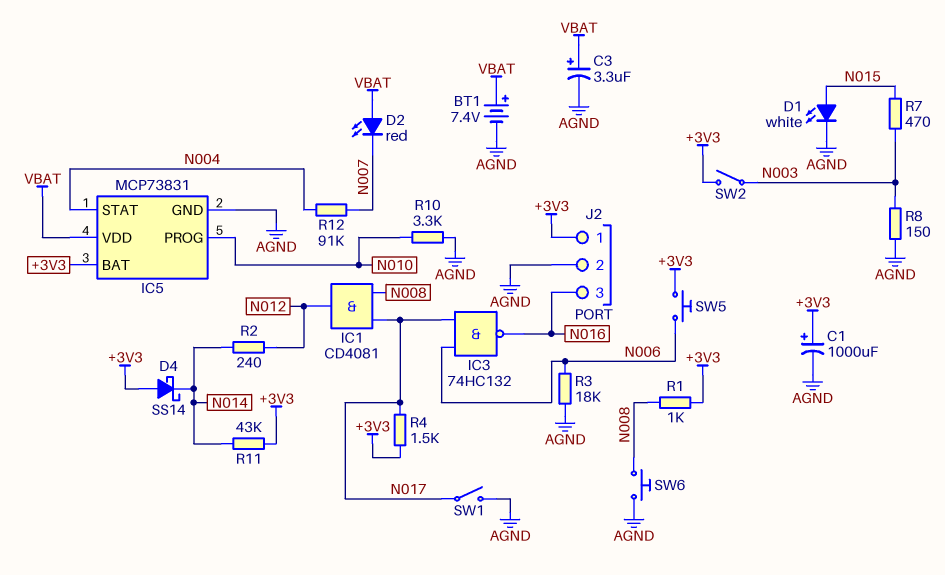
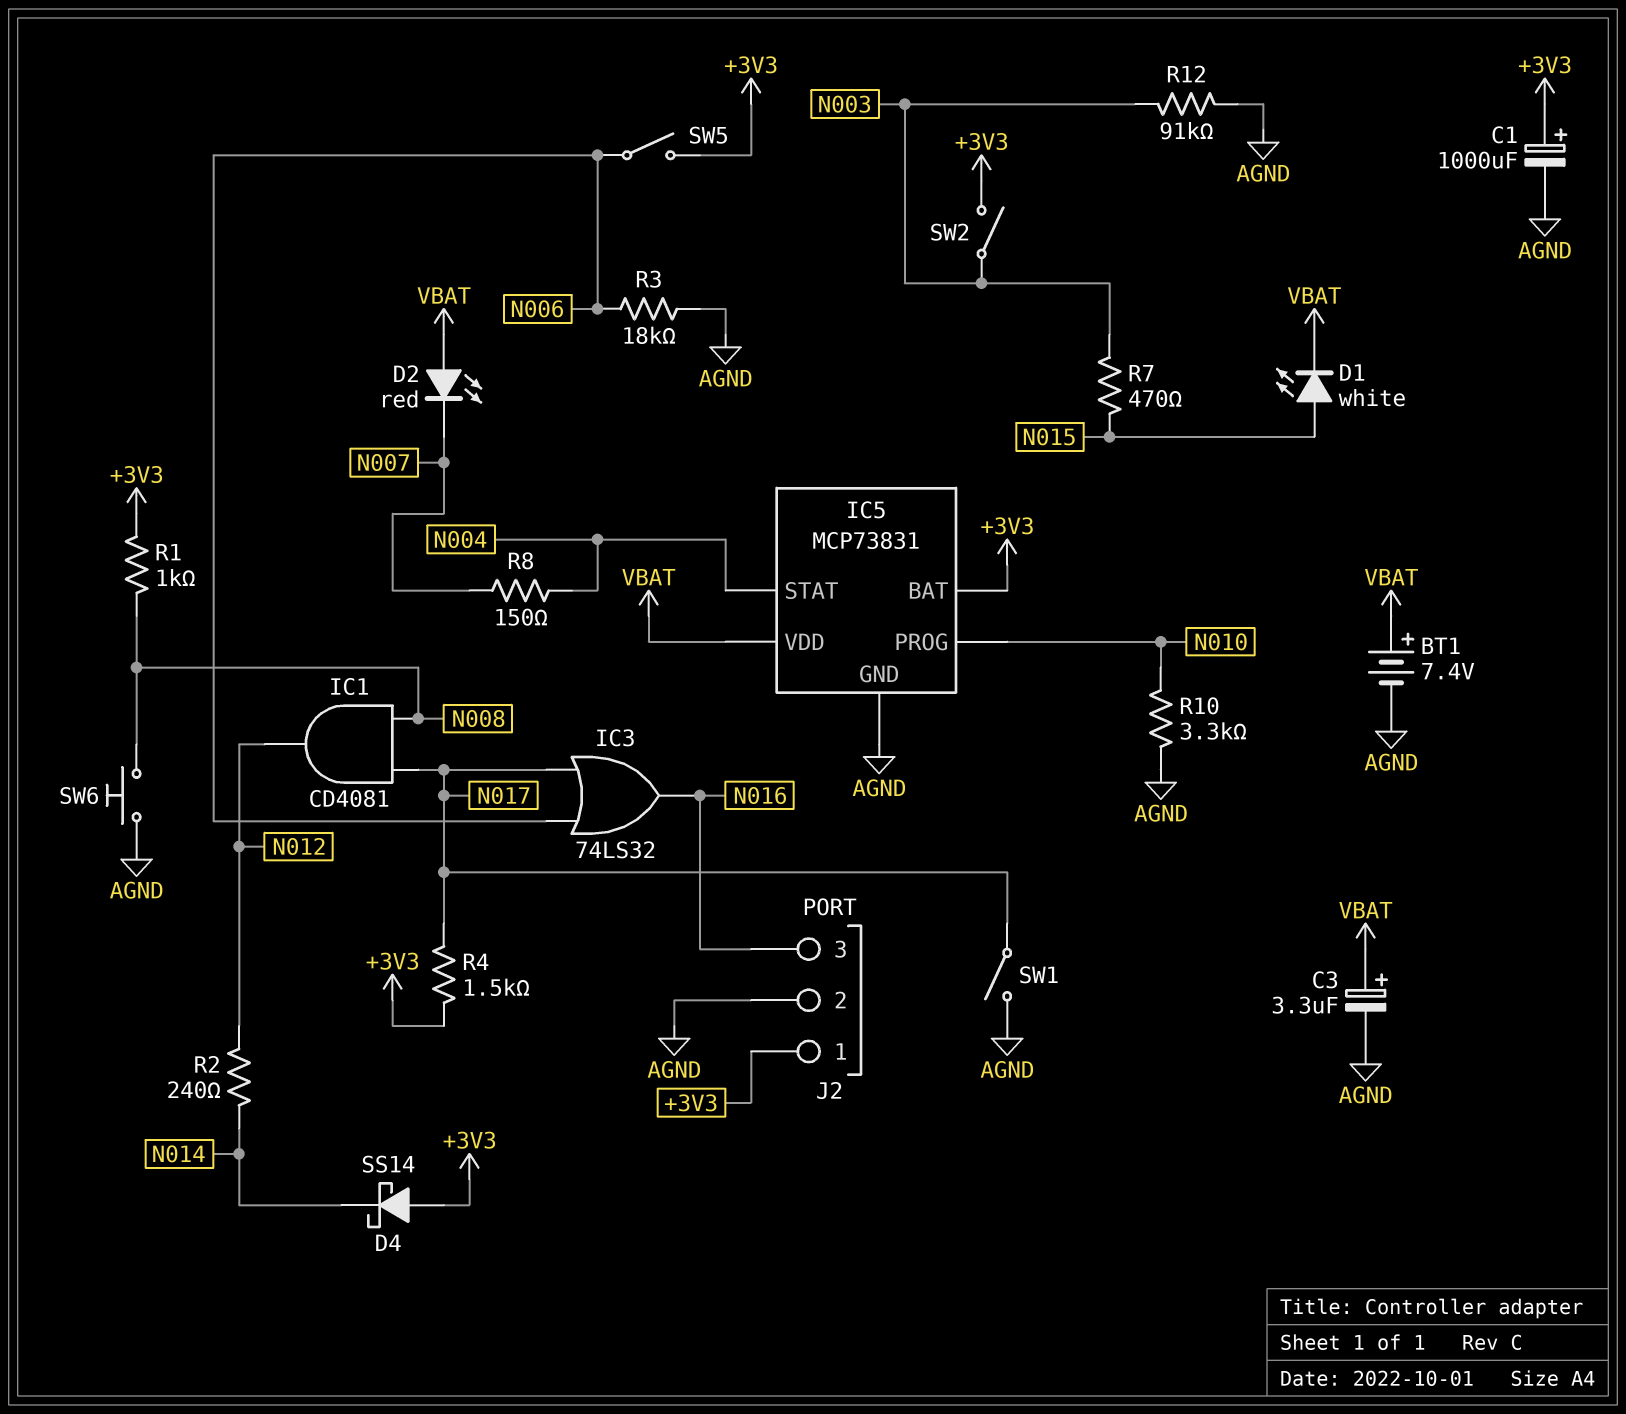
D1: LED white (A N015, K AGND) -> LED white (A N015, K VBAT)
IC3: NAND 74HC132 (in N006, in N017, out N016) -> OR 74LS32 (in N006, in N017, out N016)
R8: 150 (AGND, N003) -> 150 (N004, N007)
R11: 43k (+3V3, N014) -> none
R12: 91k (N004, N007) -> 91k (AGND, N003)
SW5: button (+3V3, N006) -> switch (+3V3, N006)

